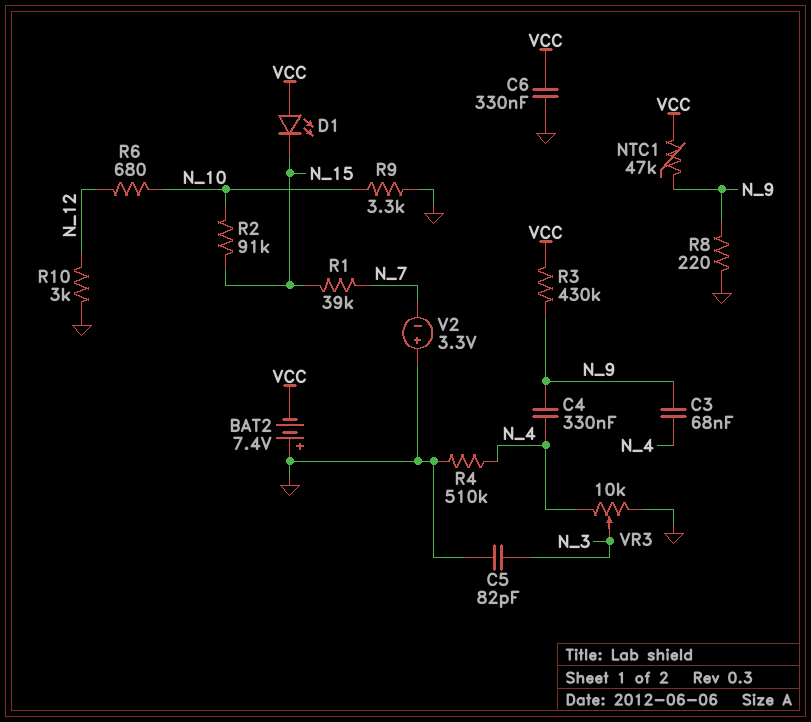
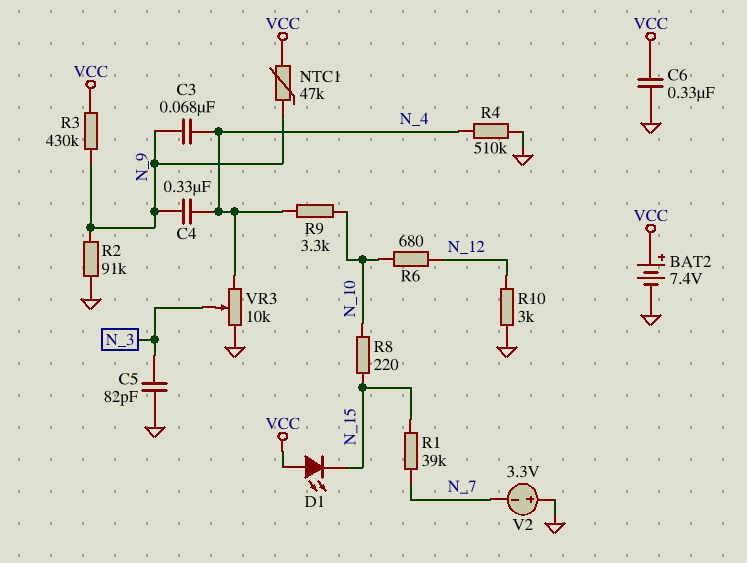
BAT2: 7.4V (plus GND, minus VCC) -> 7.4V (plus VCC, minus GND)
R2: 91k (N_10, N_15) -> 91k (GND, N_9)
R8: 220 (GND, N_9) -> 220 (N_10, N_15)
R9: 3.3k (GND, N_10) -> 3.3k (N_4, N_10)

